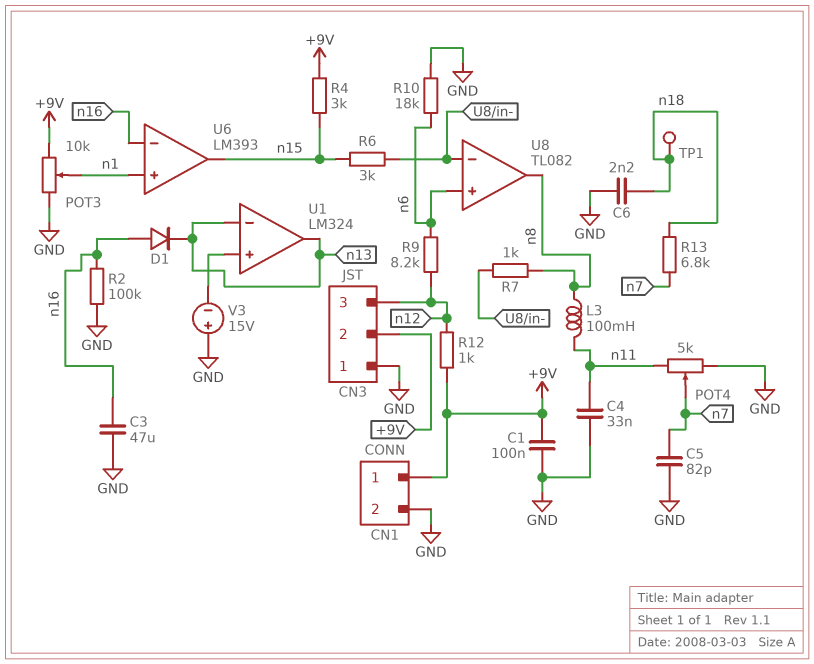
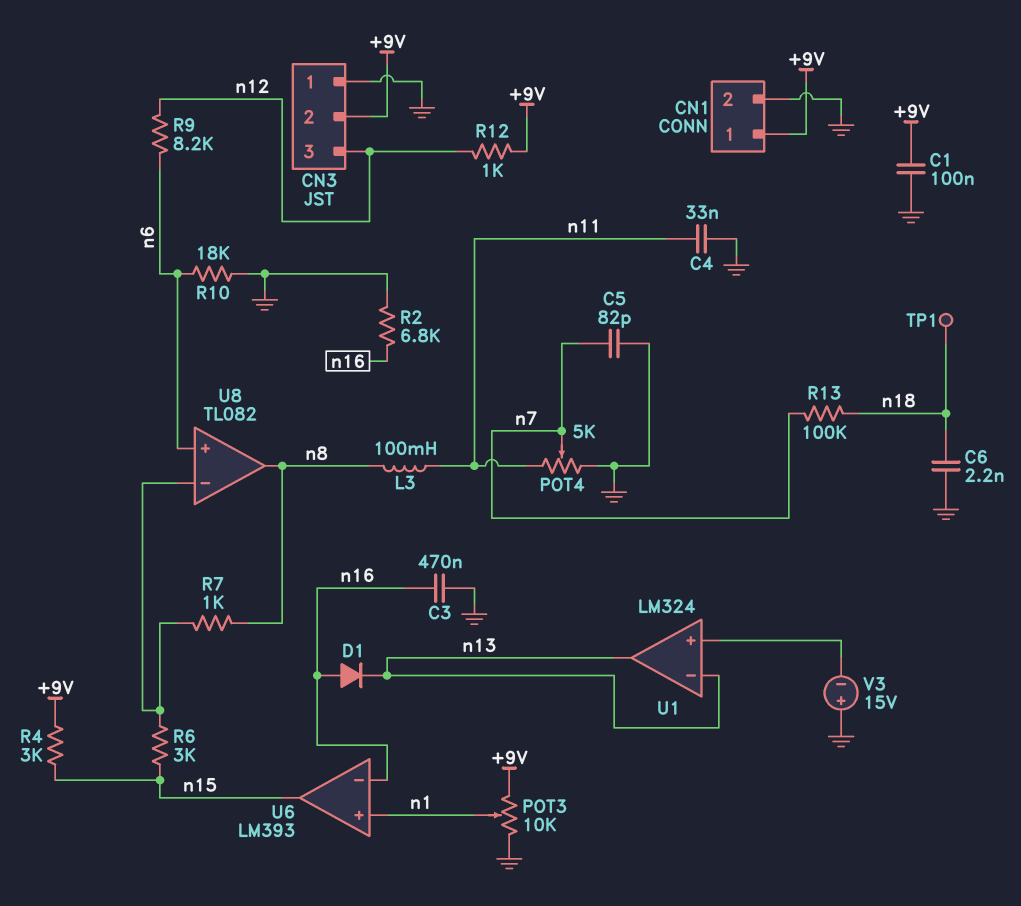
C3: 47uF (GND, n16) -> 470nF (GND, n16)
R2: 100k (GND, n16) -> 6.8k (GND, n16)
R13: 6.8k (n7, n18) -> 100k (n7, n18)

